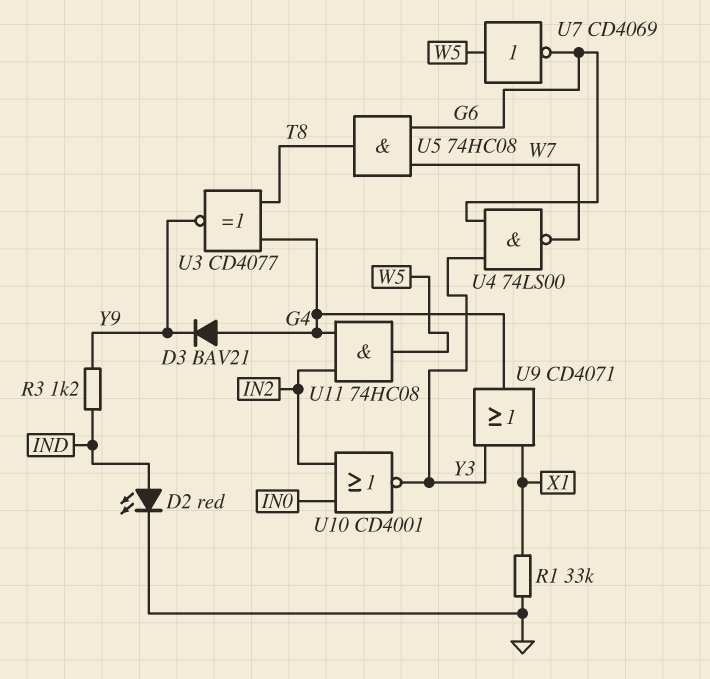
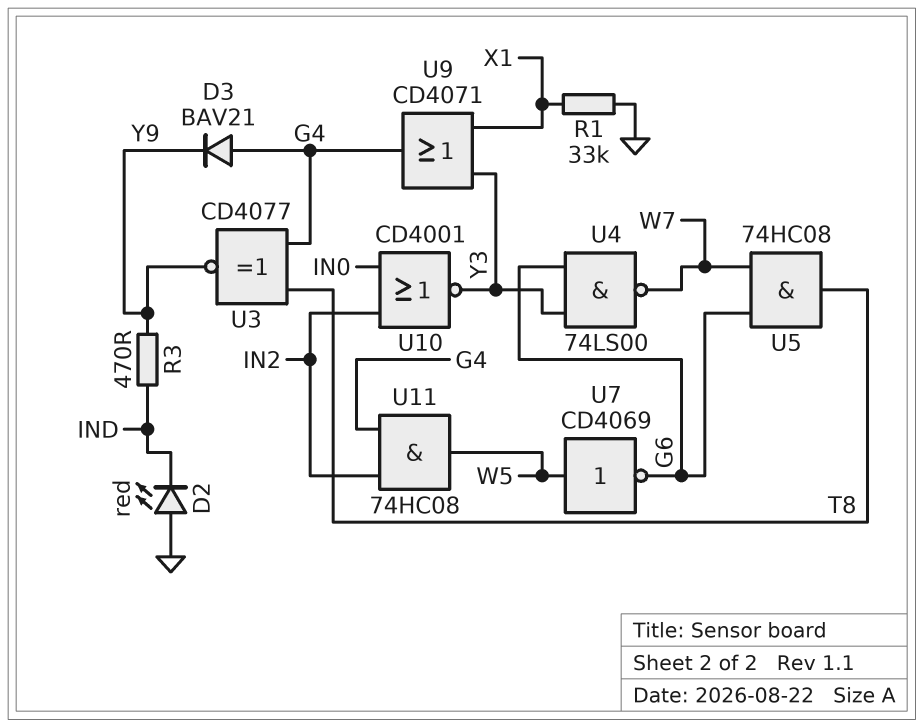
D2: LED red (A IND, K GND) -> LED red (A GND, K IND)
R3: 1.2k (IND, Y9) -> 470 (IND, Y9)

